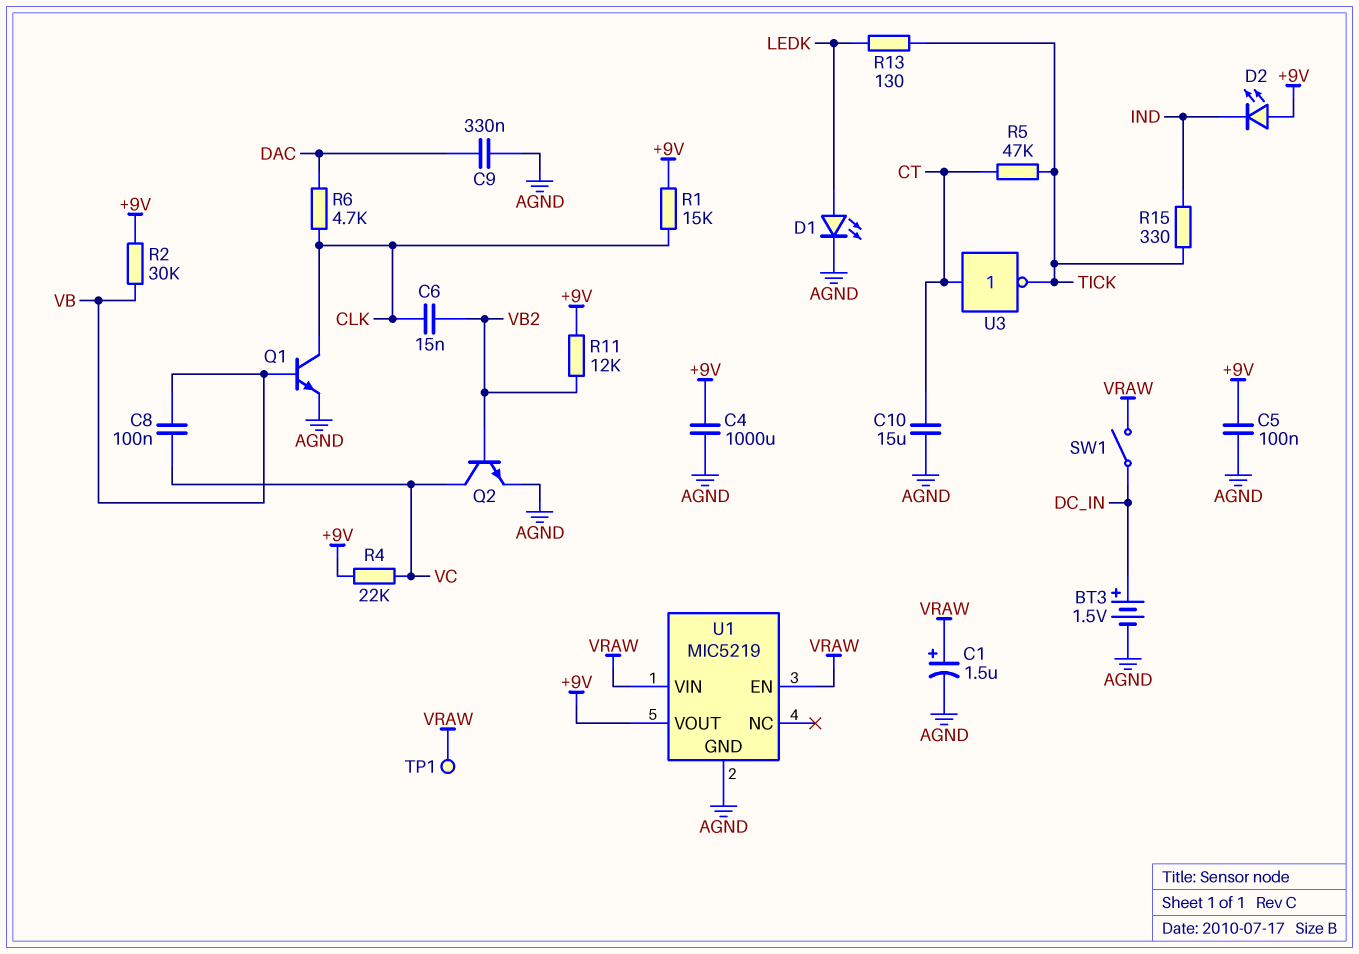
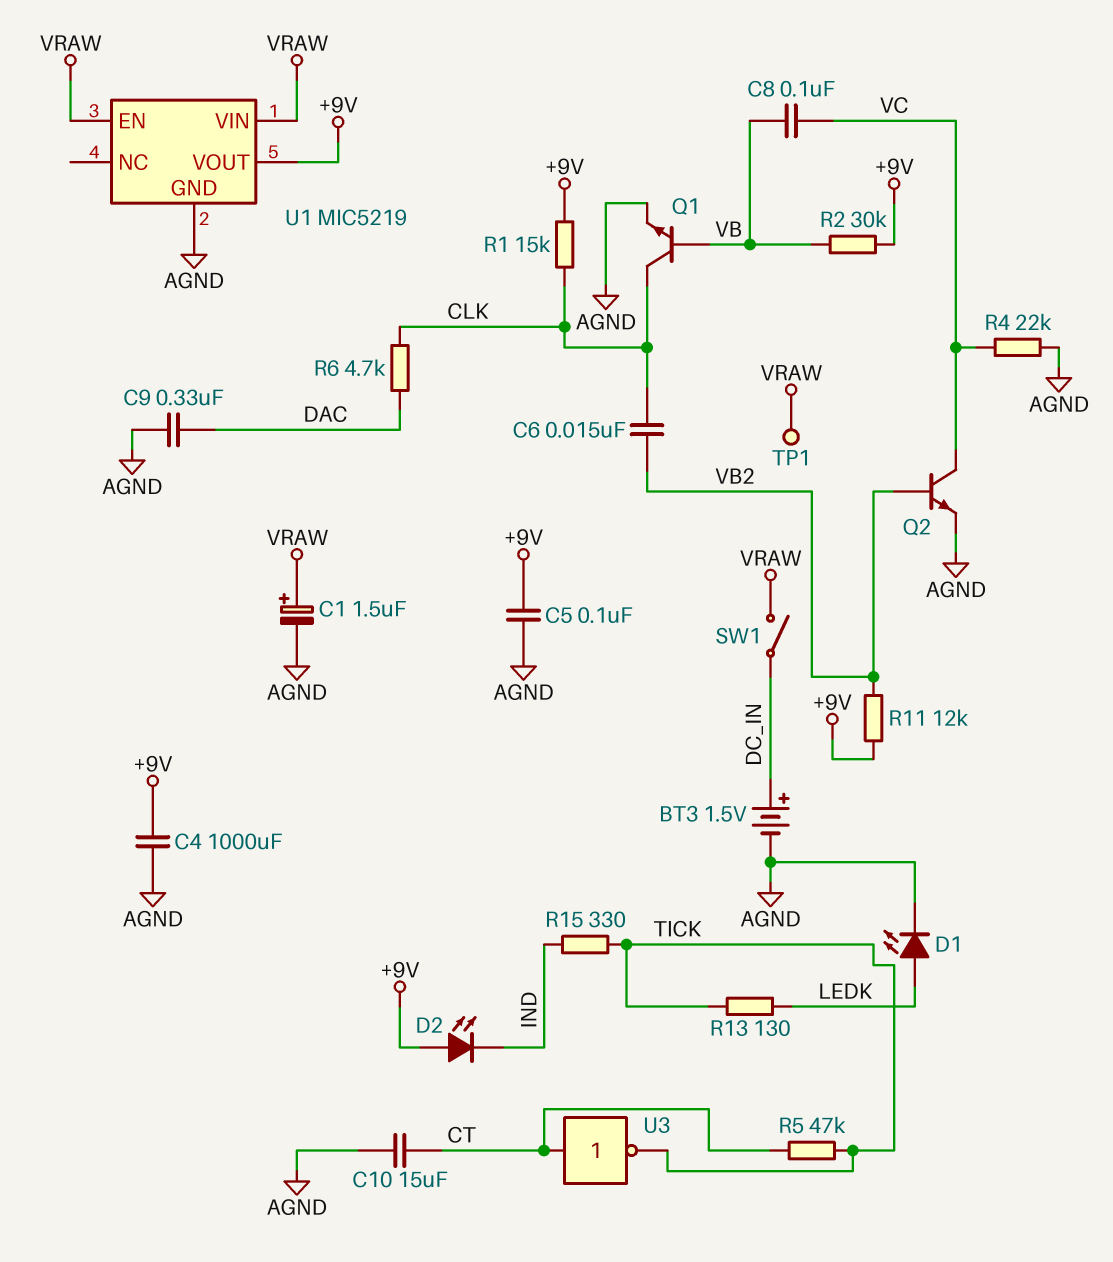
R4: 22k (+9V, VC) -> 22k (AGND, VC)

